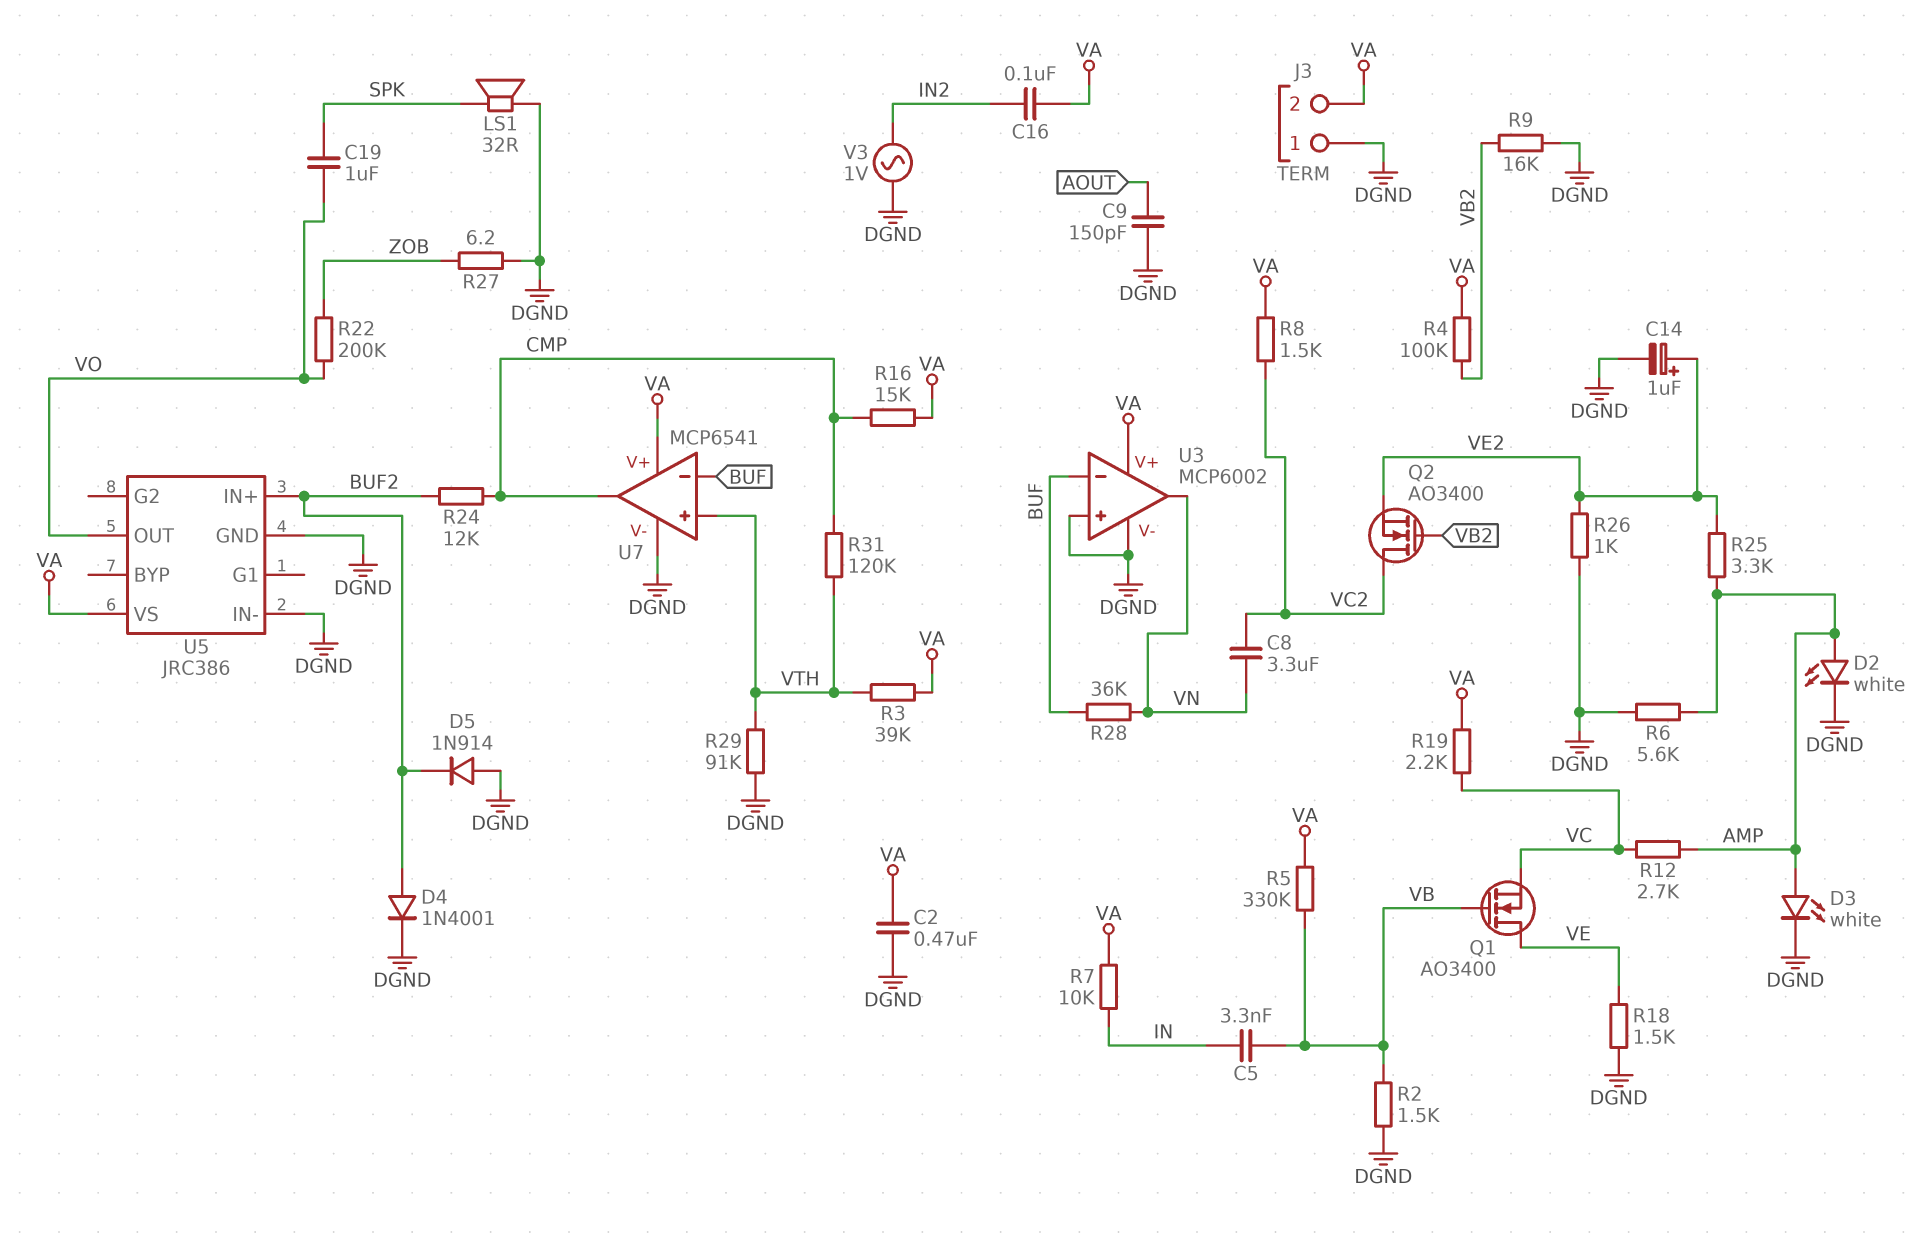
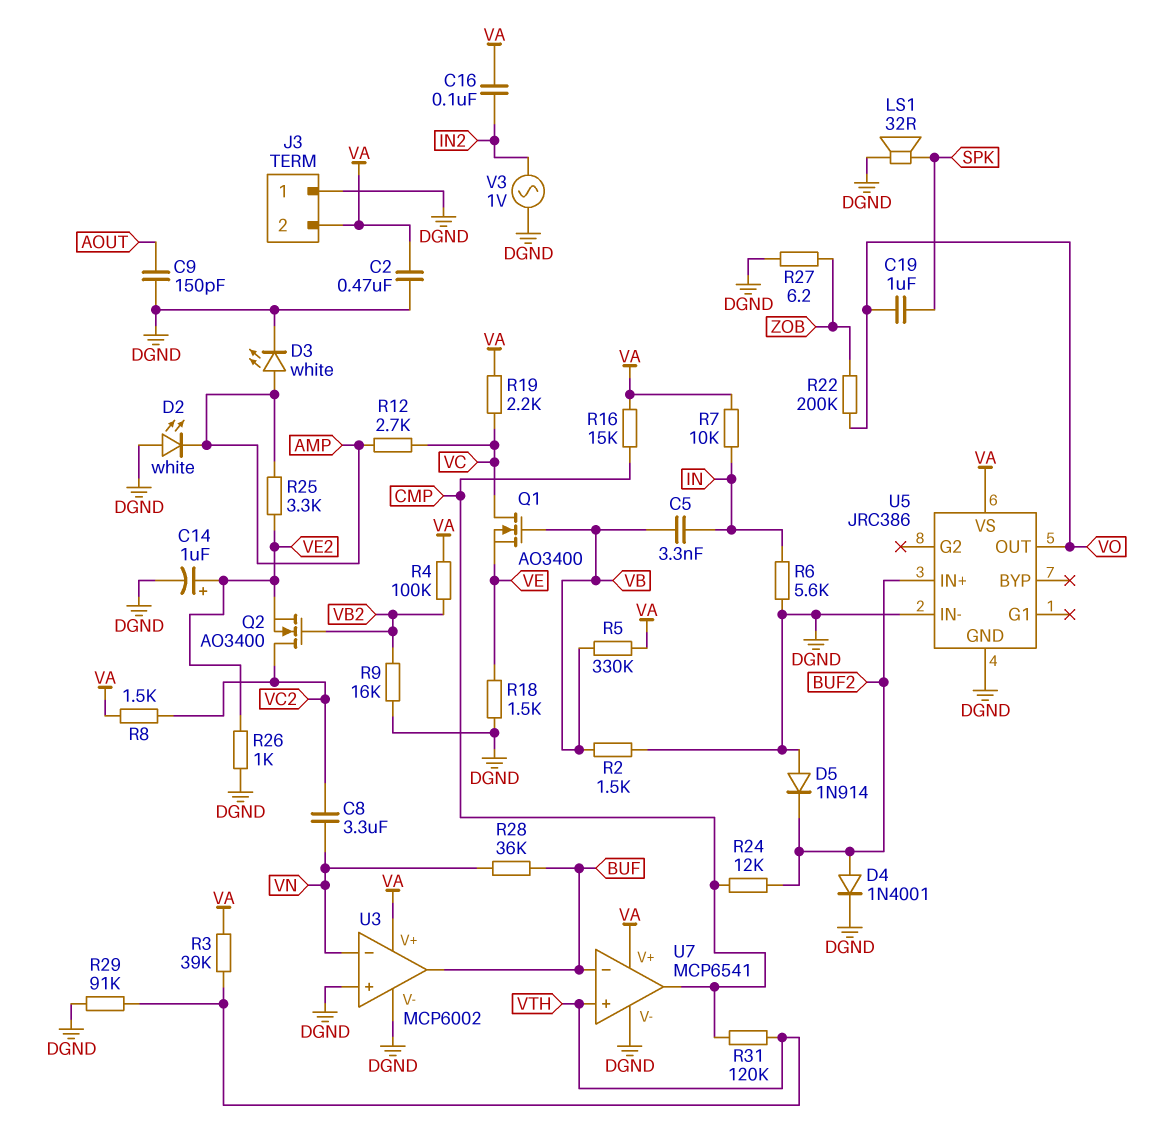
D2: LED white (A AMP, K DGND) -> LED white (A DGND, K AMP)
Q1: NMOS AO3400 (G VB, D VE, S VC) -> NMOS AO3400 (G VB, D VC, S VE)
R6: 5.6k (AMP, DGND) -> 5.6k (DGND, IN)
U3 pin in-: BUF -> VN
U3 pin out: VN -> BUF

